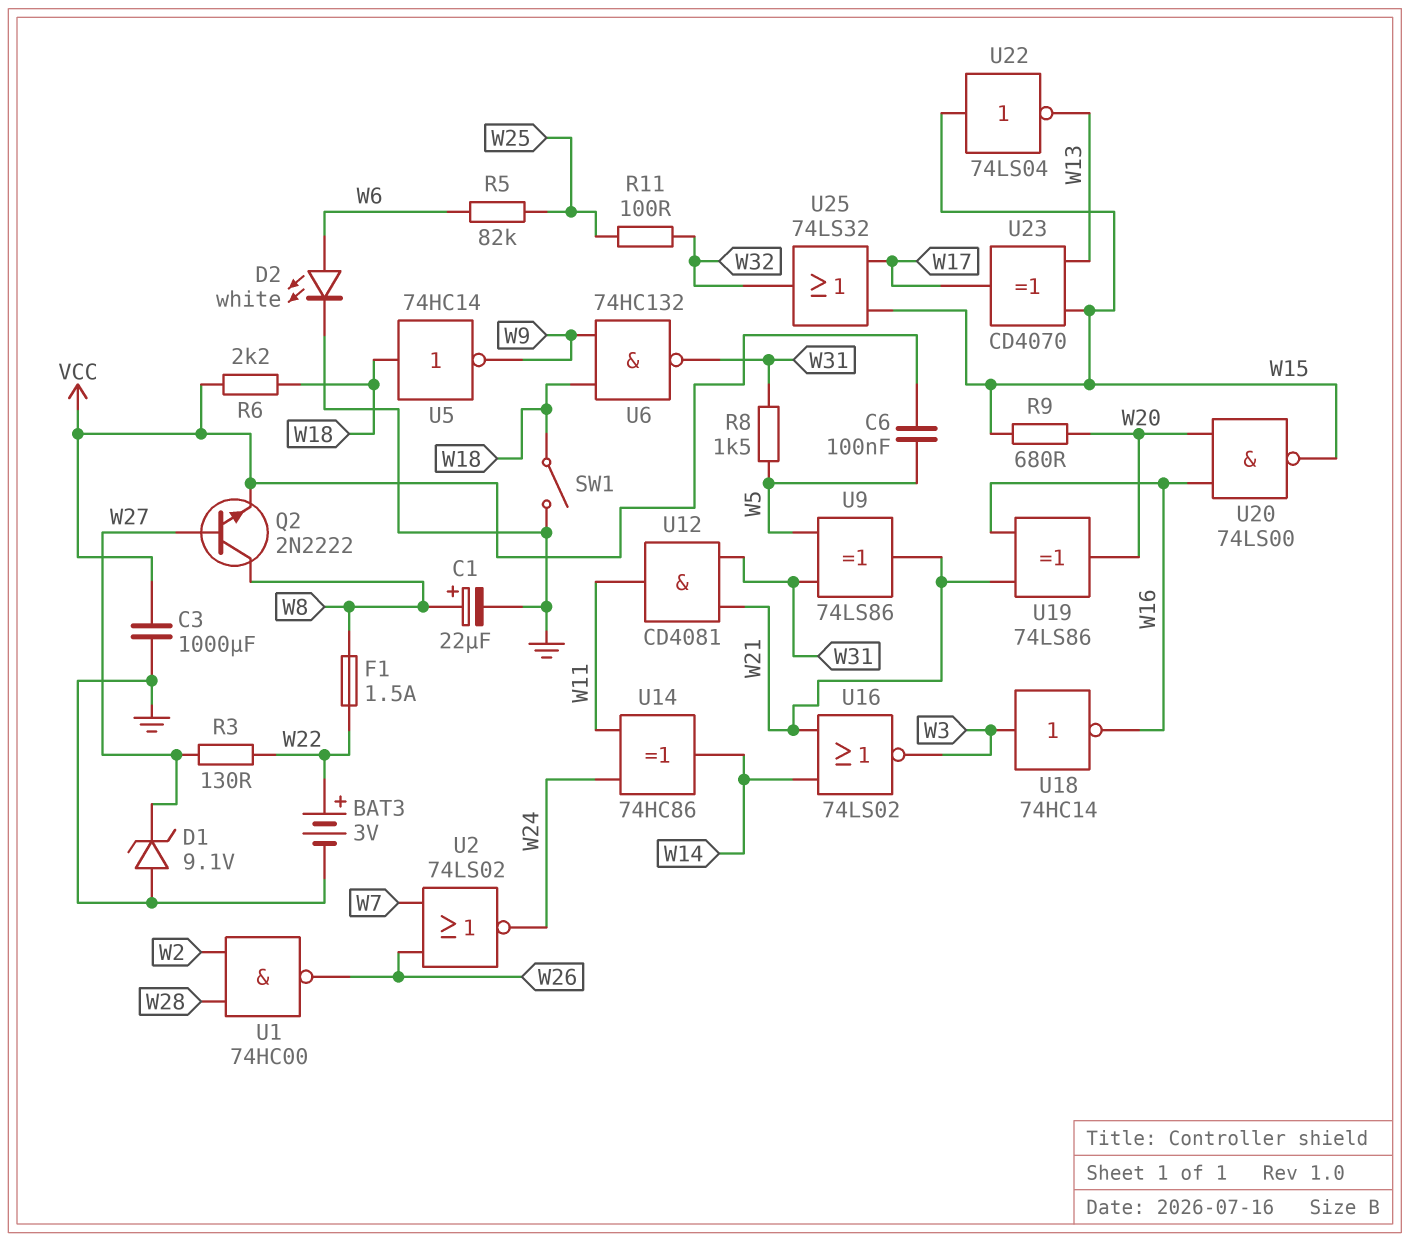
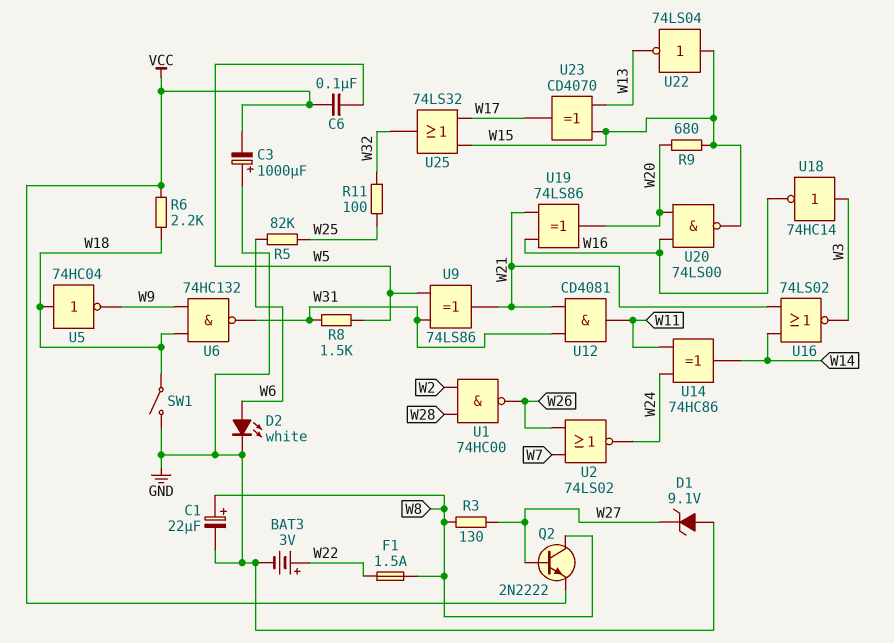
C3: 1000uF (GND, VCC) -> 1000uF (plus GND, minus VCC)
R3: 130 (W22, W27) -> 130 (W8, W27)
U5: NOT 74HC14 (in W18, out W9) -> NOT 74HC04 (in W18, out W9)

